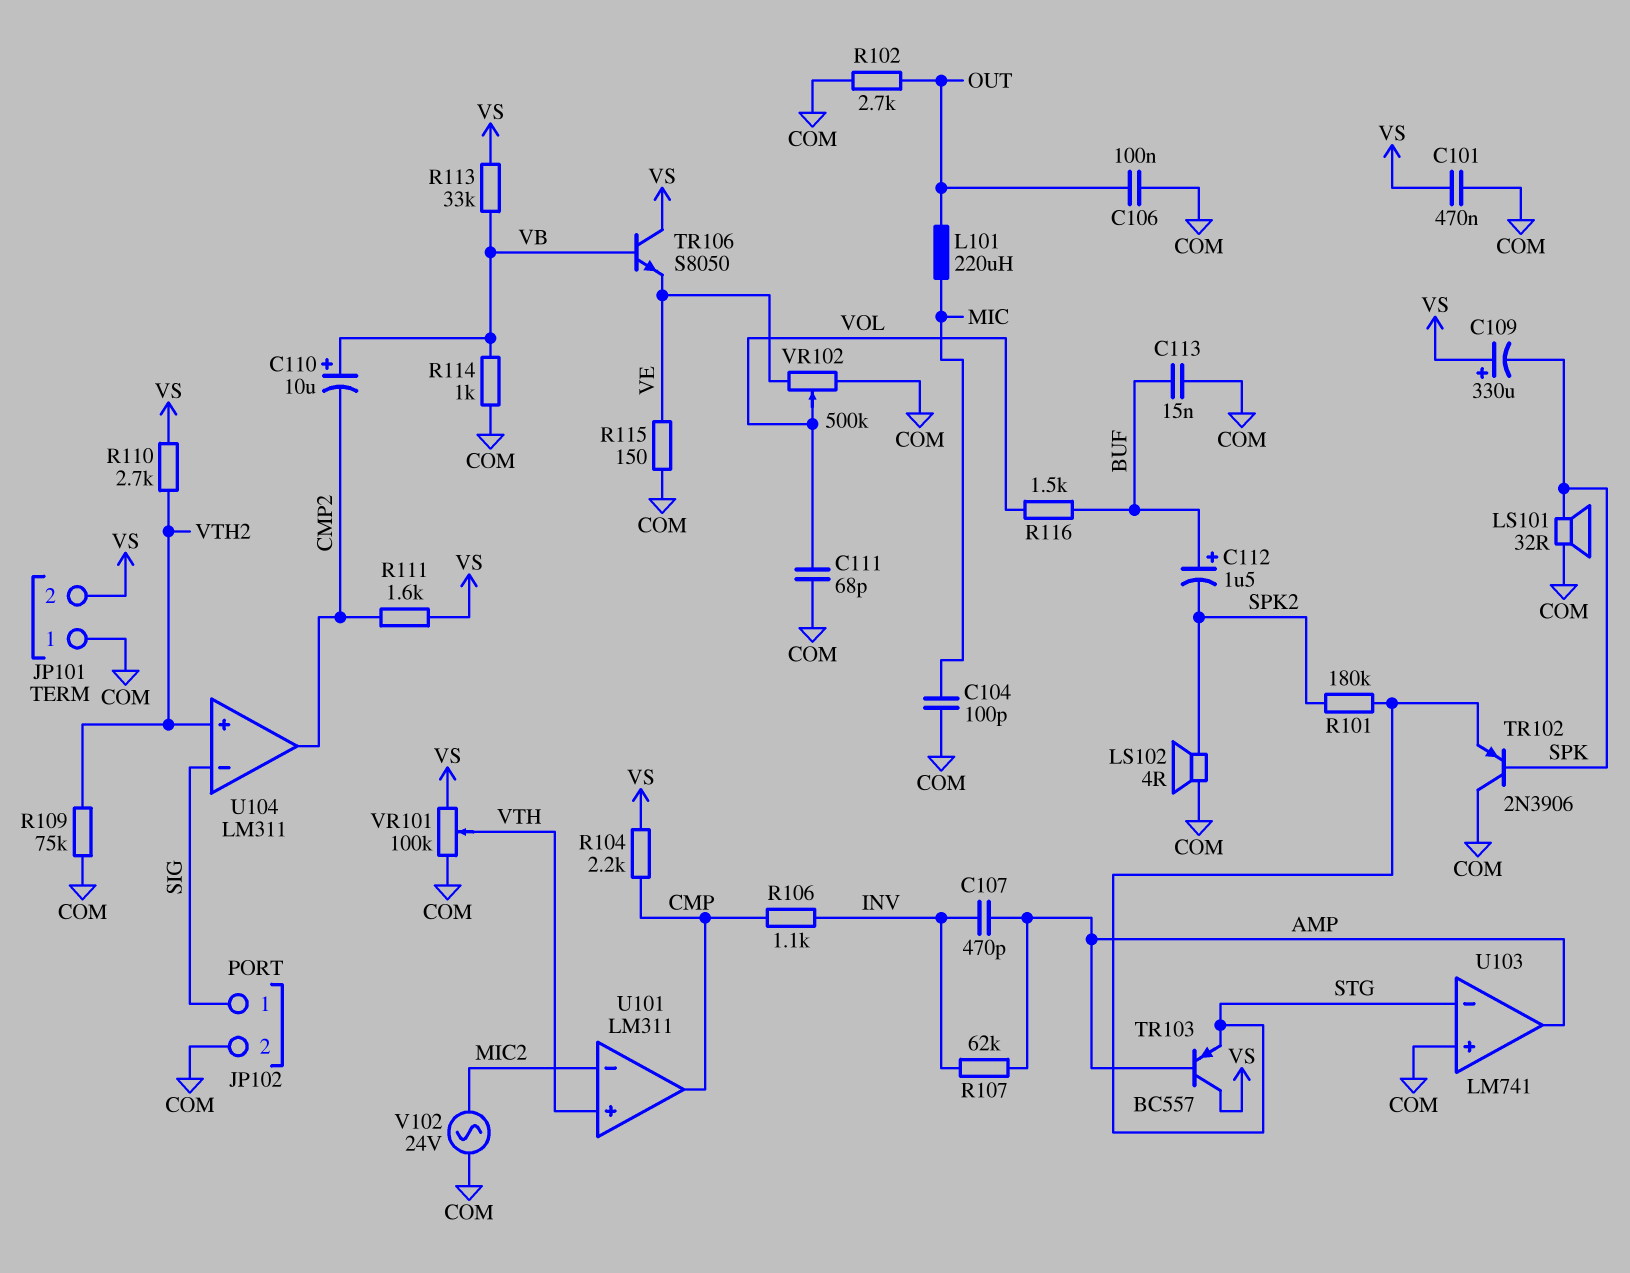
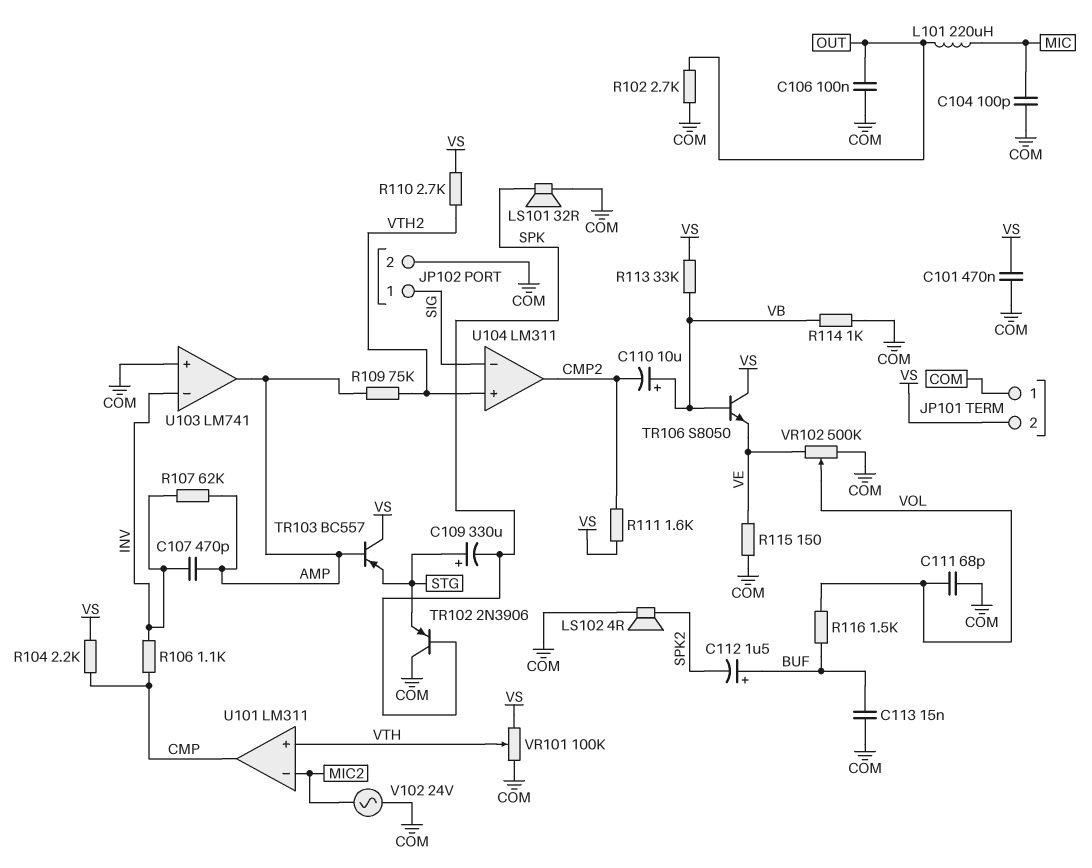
C109: 330uF (plus VS, minus SPK) -> 330uF (plus STG, minus SPK)
R101: 180k (SPK2, STG) -> none
R109: 75k (COM, VTH2) -> 75k (AMP, VTH2)
U103 pin in-: STG -> INV

